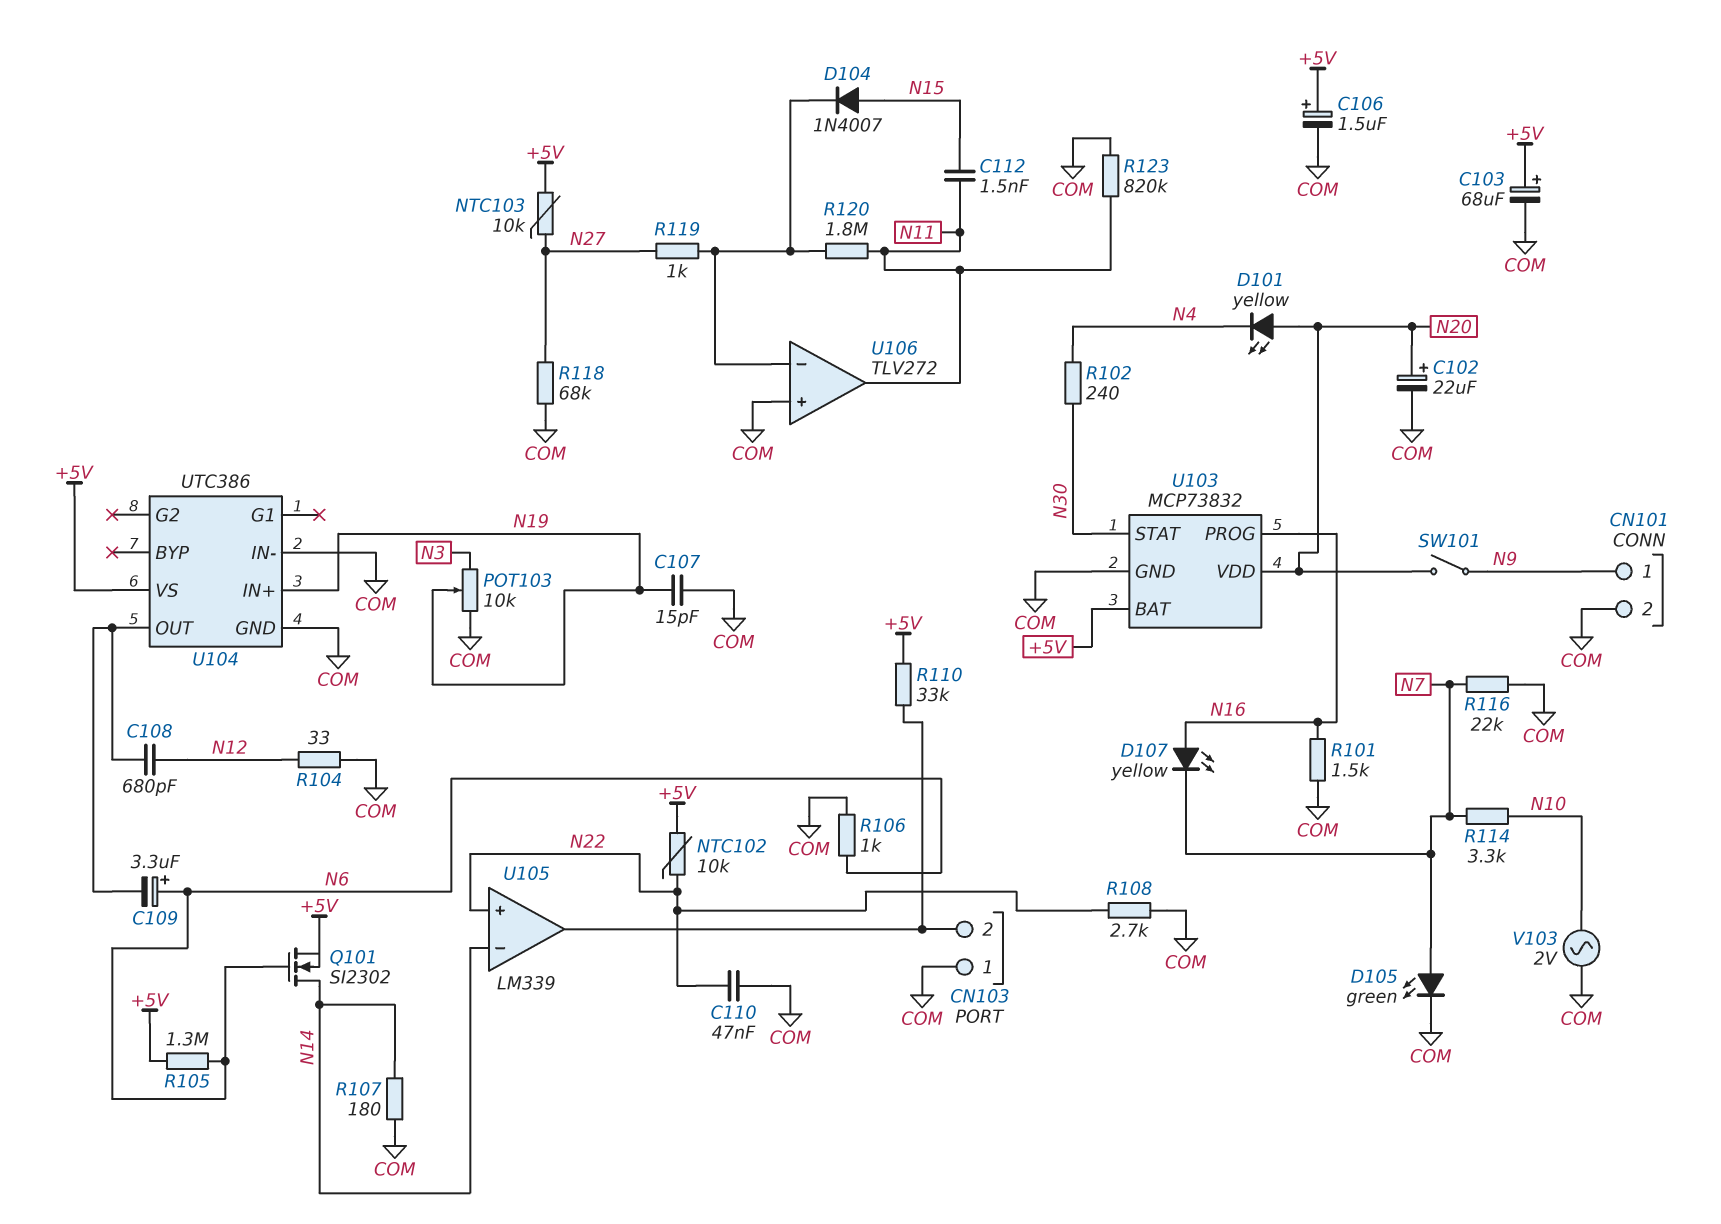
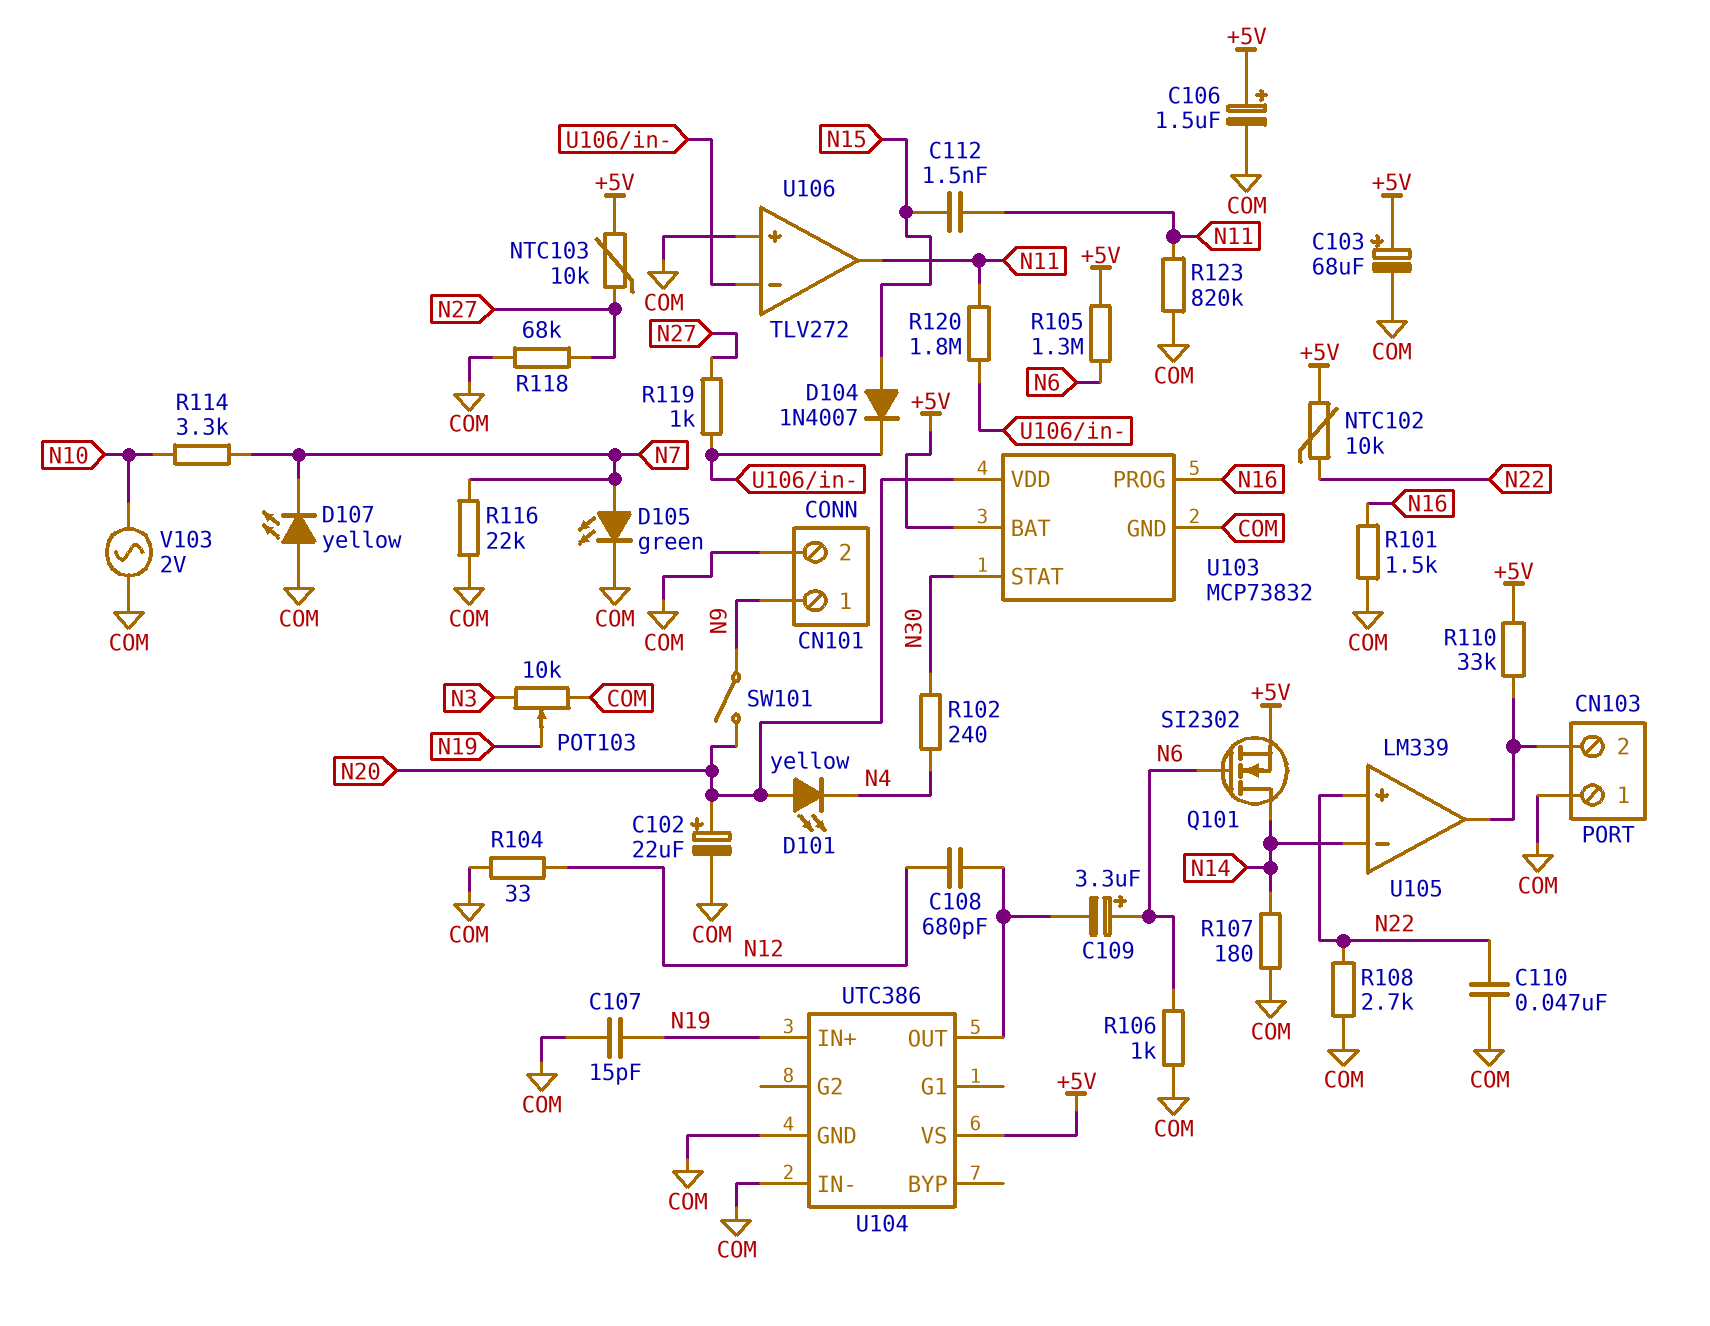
D107: LED yellow (A N16, K N7) -> LED yellow (A COM, K N7)

